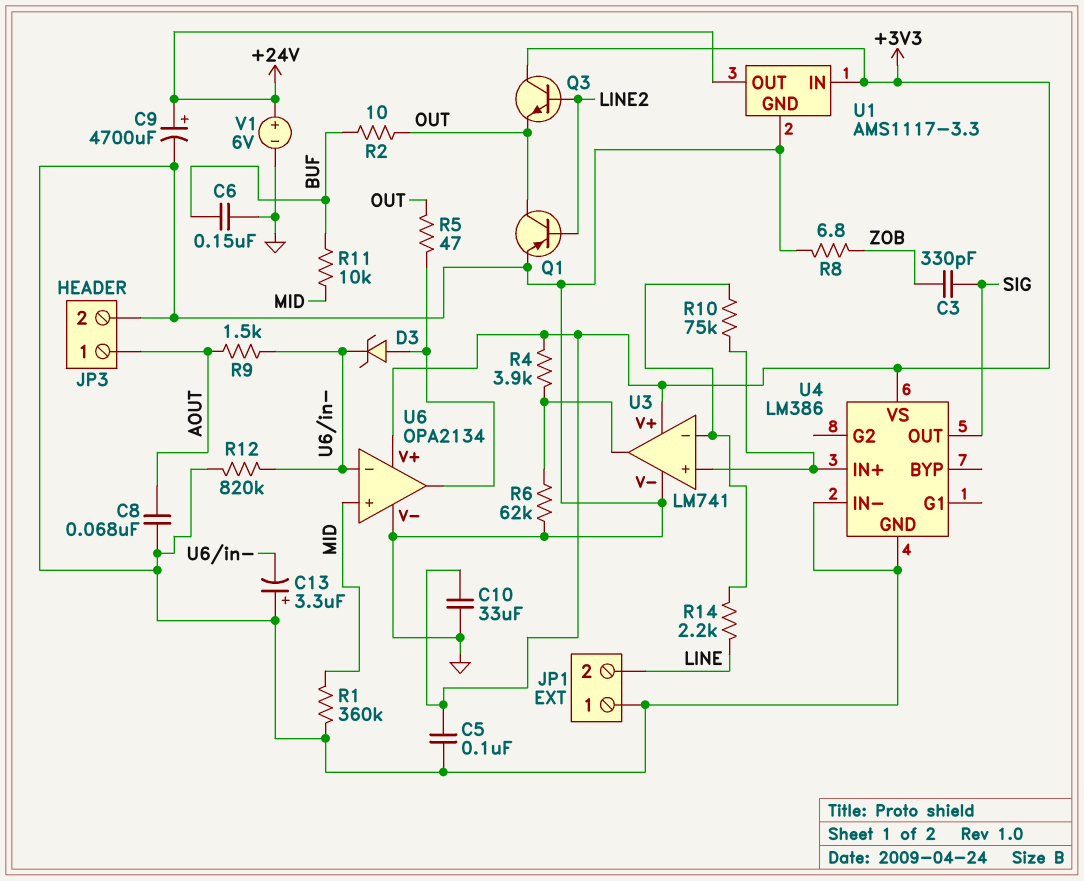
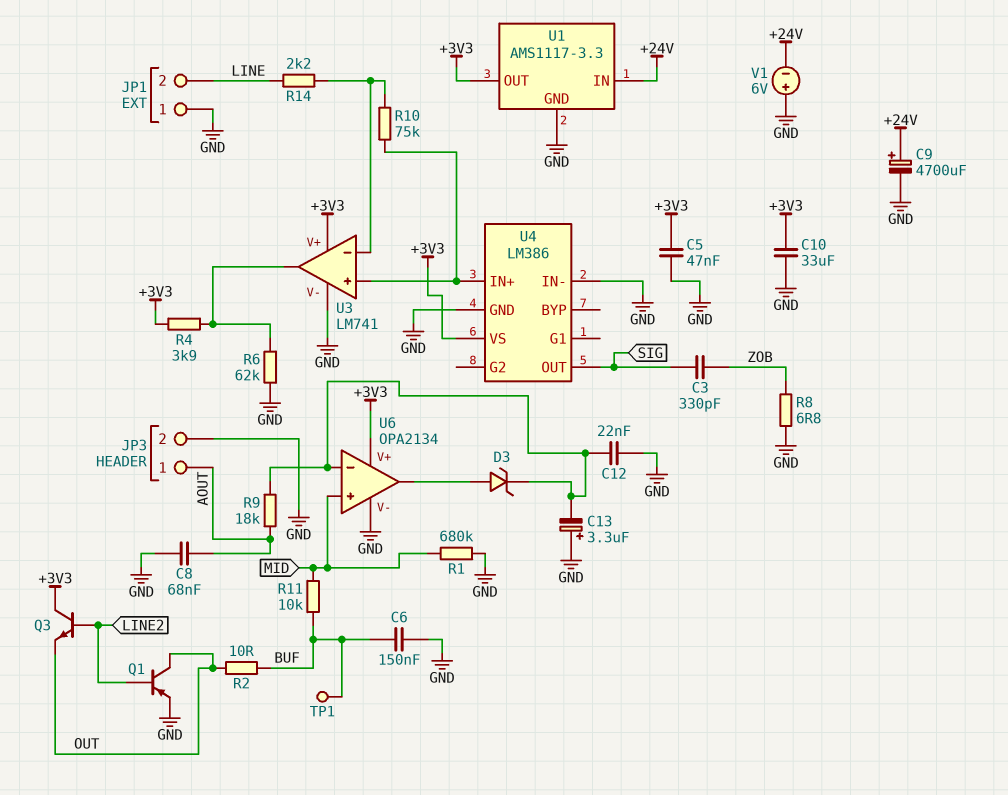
C5: 100nF (+3V3, GND) -> 47nF (+3V3, GND)
C12: none -> 22nF (GND, U6/in-)
R1: 360k (GND, MID) -> 680k (GND, MID)
R5: 47 (OUT, U6/out) -> none
R9: 1.5k (AOUT, U6/in-) -> 18k (AOUT, U6/in-)
R12: 820k (GND, U6/in-) -> none
TP1: none -> test point (BUF)
U1 pin IN: +3V3 -> +24V
U1 pin OUT: +24V -> +3V3
V1: 6V (plus +24V, minus GND) -> 6V (plus GND, minus +24V)

